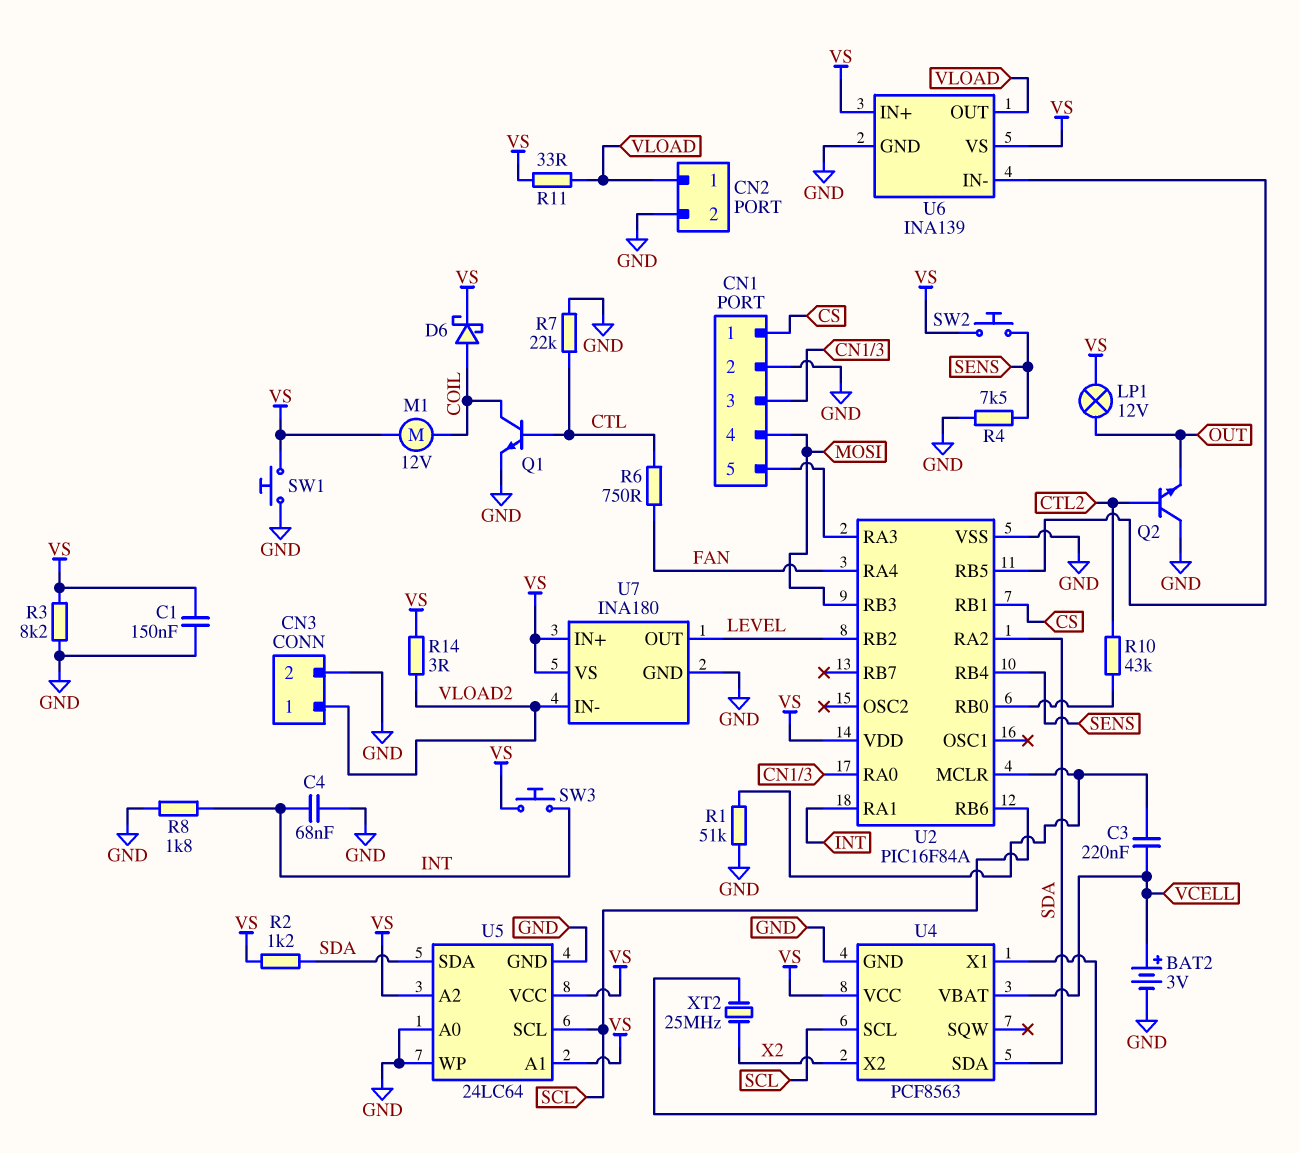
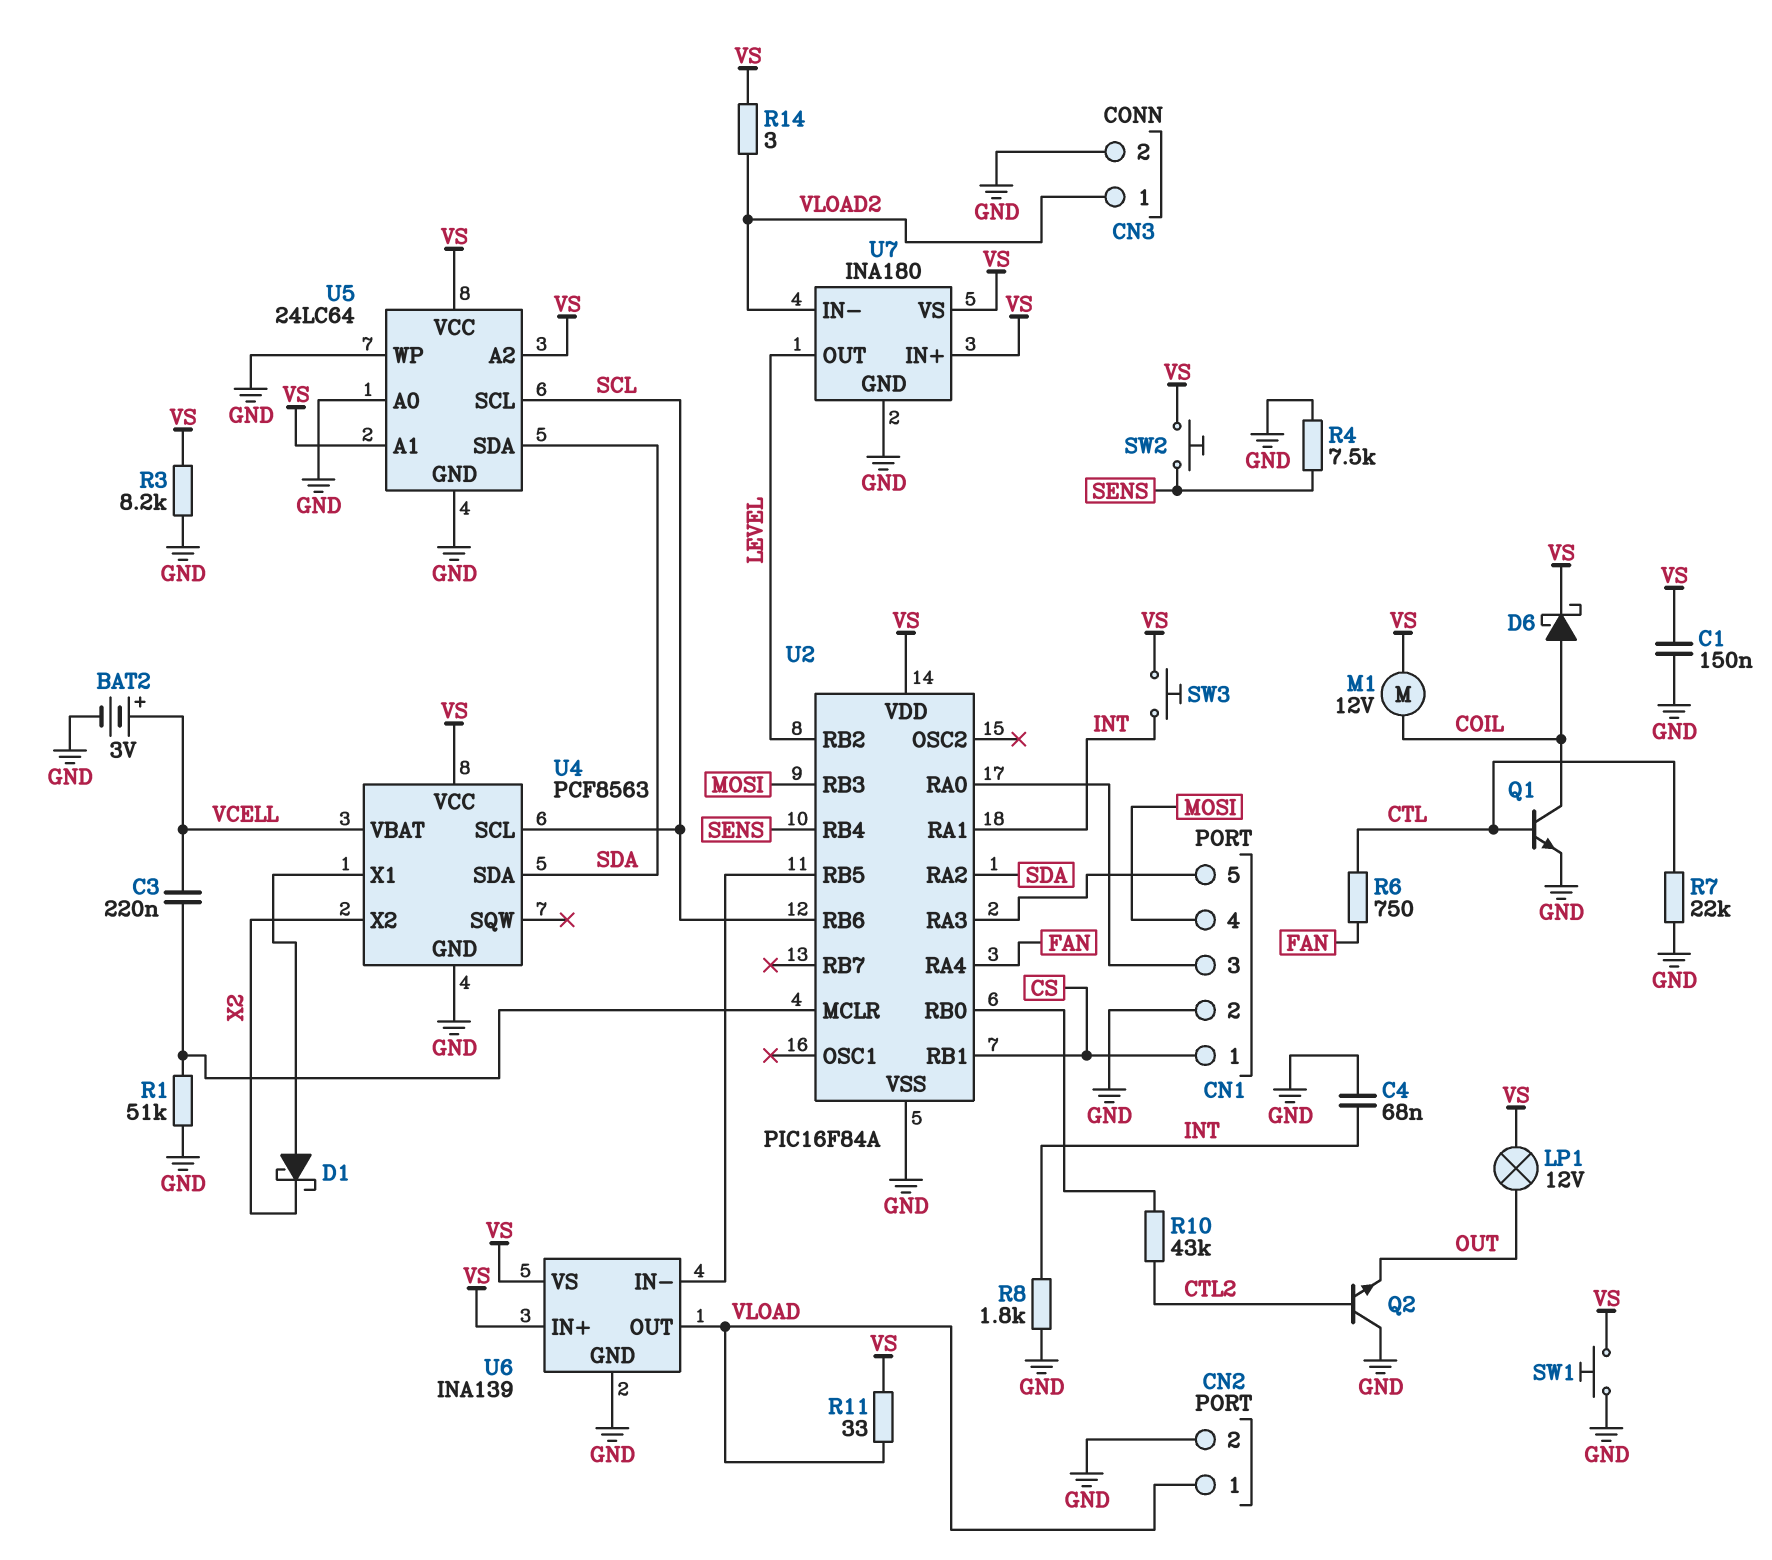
D1: none -> schottky (A U4/X1, K X2)
R2: 1.2k (SDA, VS) -> none
XT2: 25MHz (U4/X1, X2) -> none

